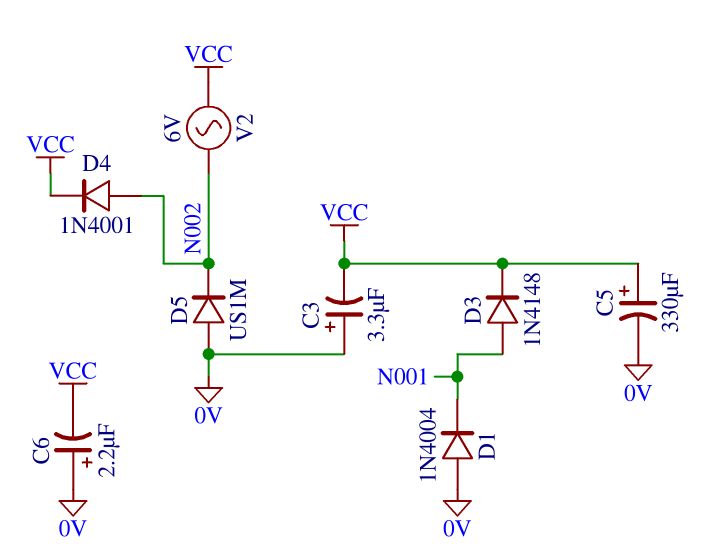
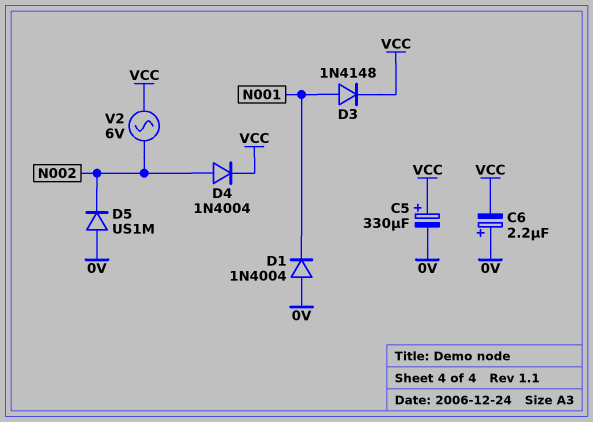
C3: 3.3uF (plus 0V, minus VCC) -> none
D4: diode 1N4001 (A N002, K VCC) -> diode 1N4004 (A N002, K VCC)

